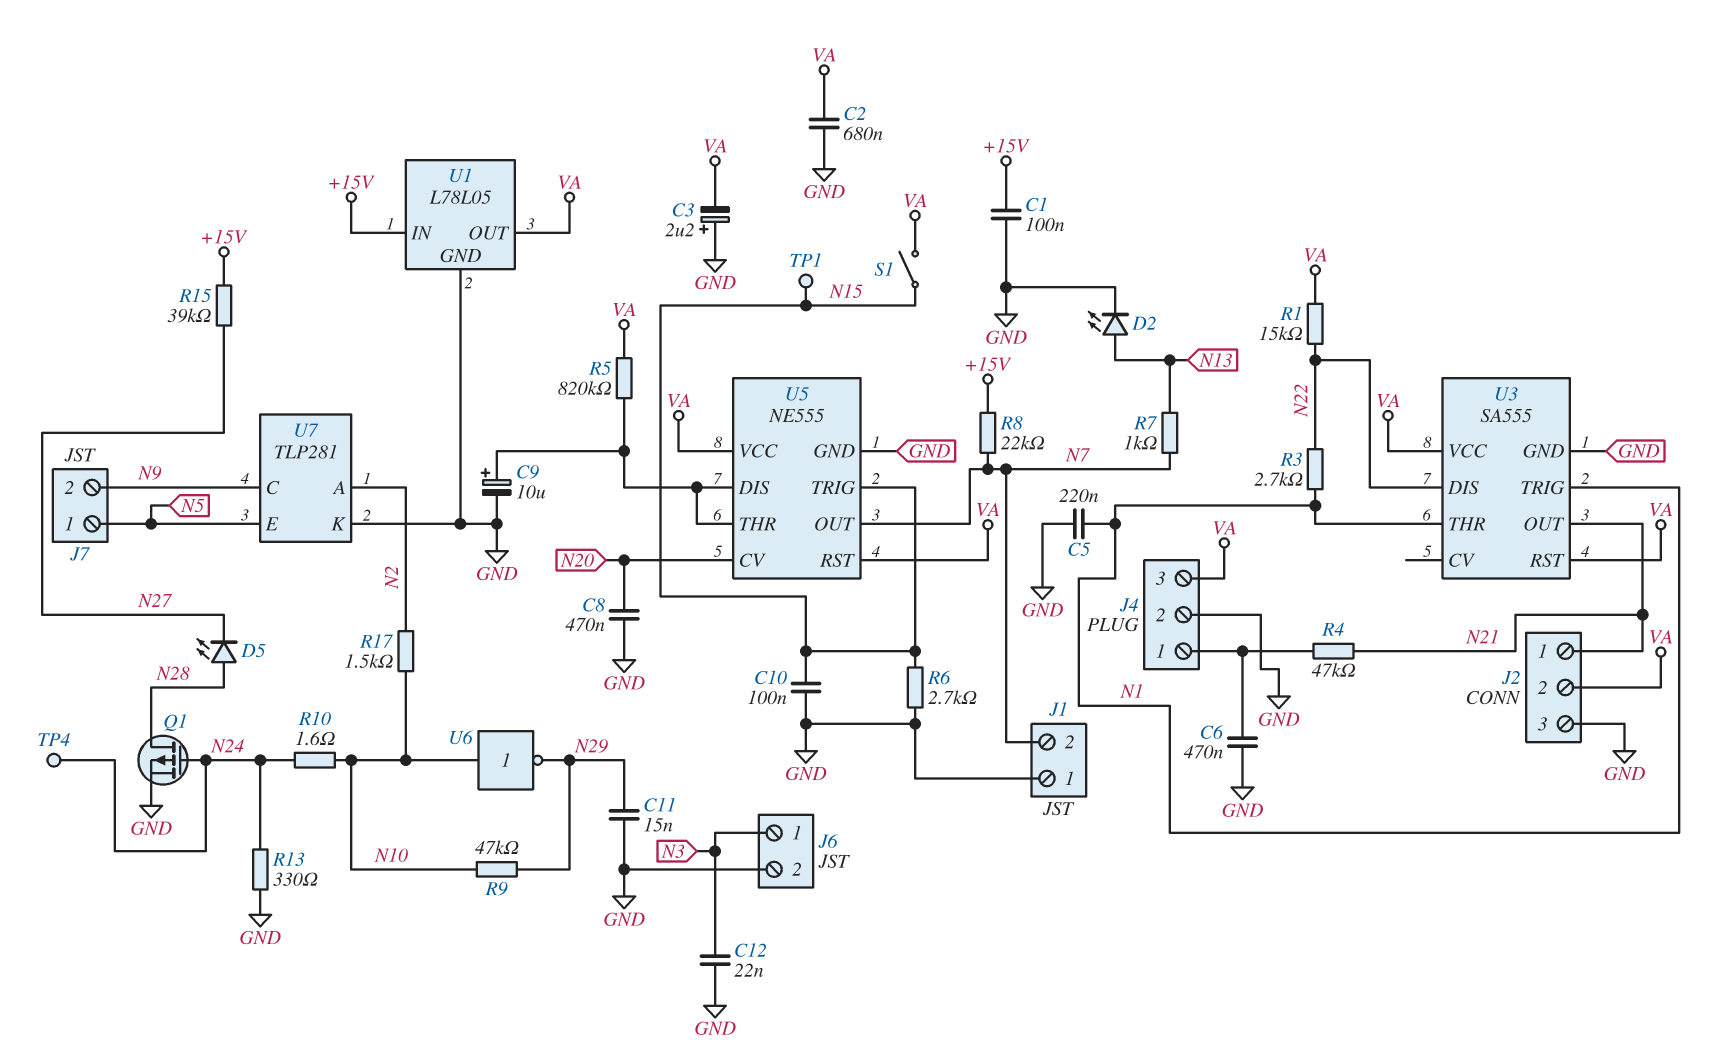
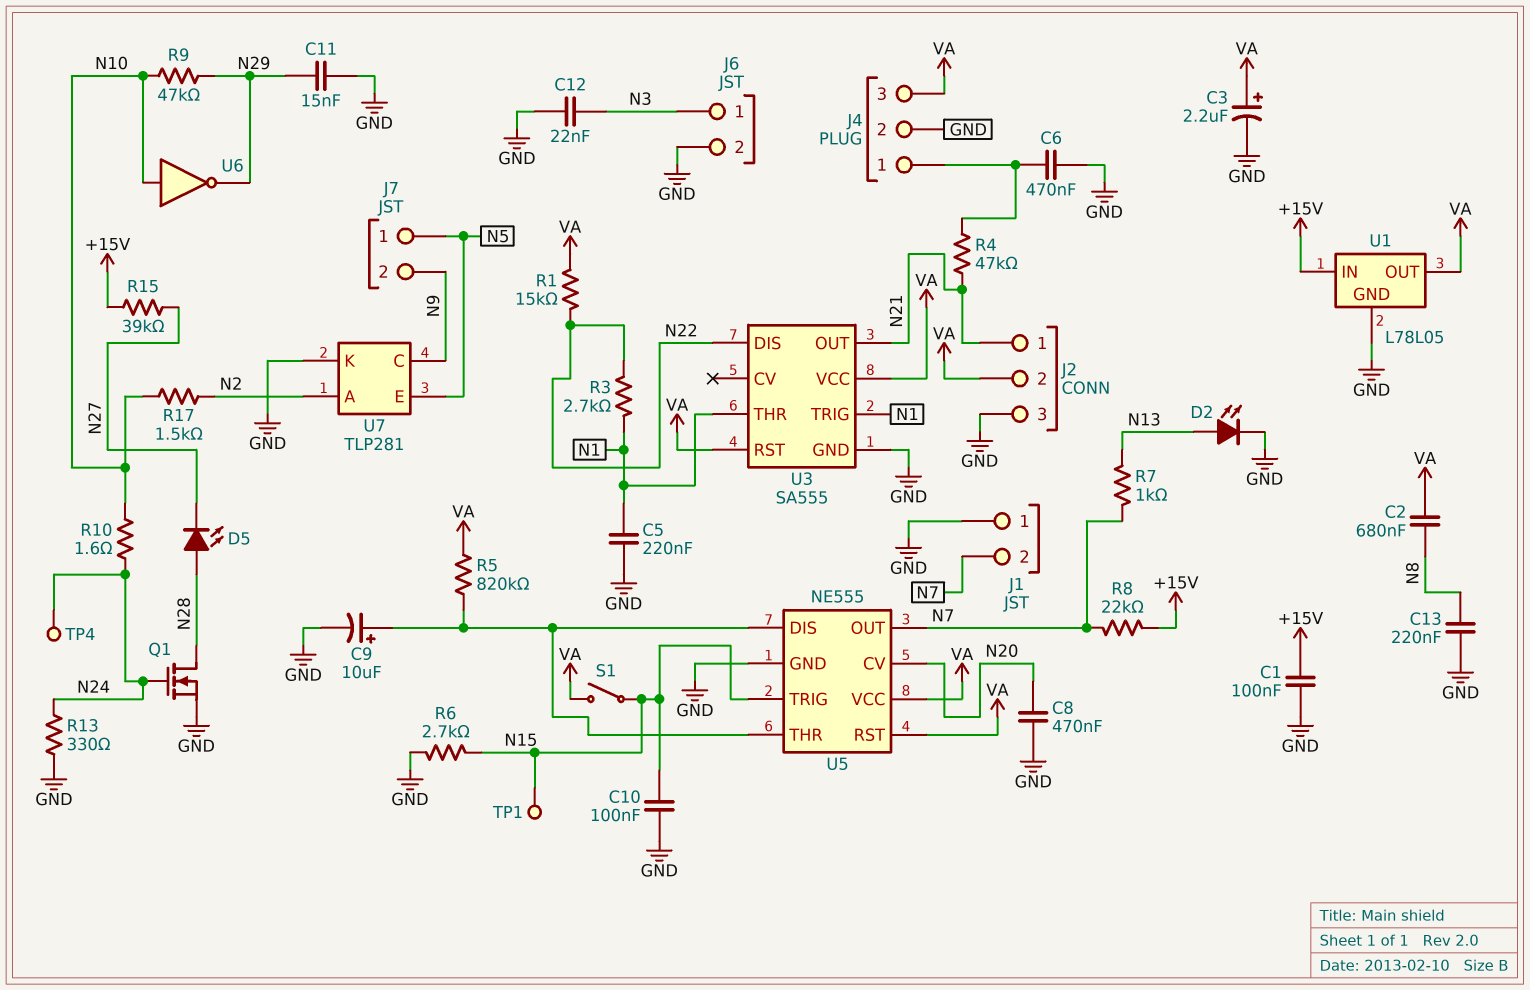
C2: 680nF (GND, VA) -> 680nF (N8, VA)
C3: 2.2uF (plus GND, minus VA) -> 2.2uF (plus VA, minus GND)
C13: none -> 220nF (GND, N8)
Q1: PMOS (G N24, D N28, S GND) -> NMOS (G N24, D N28, S GND)

